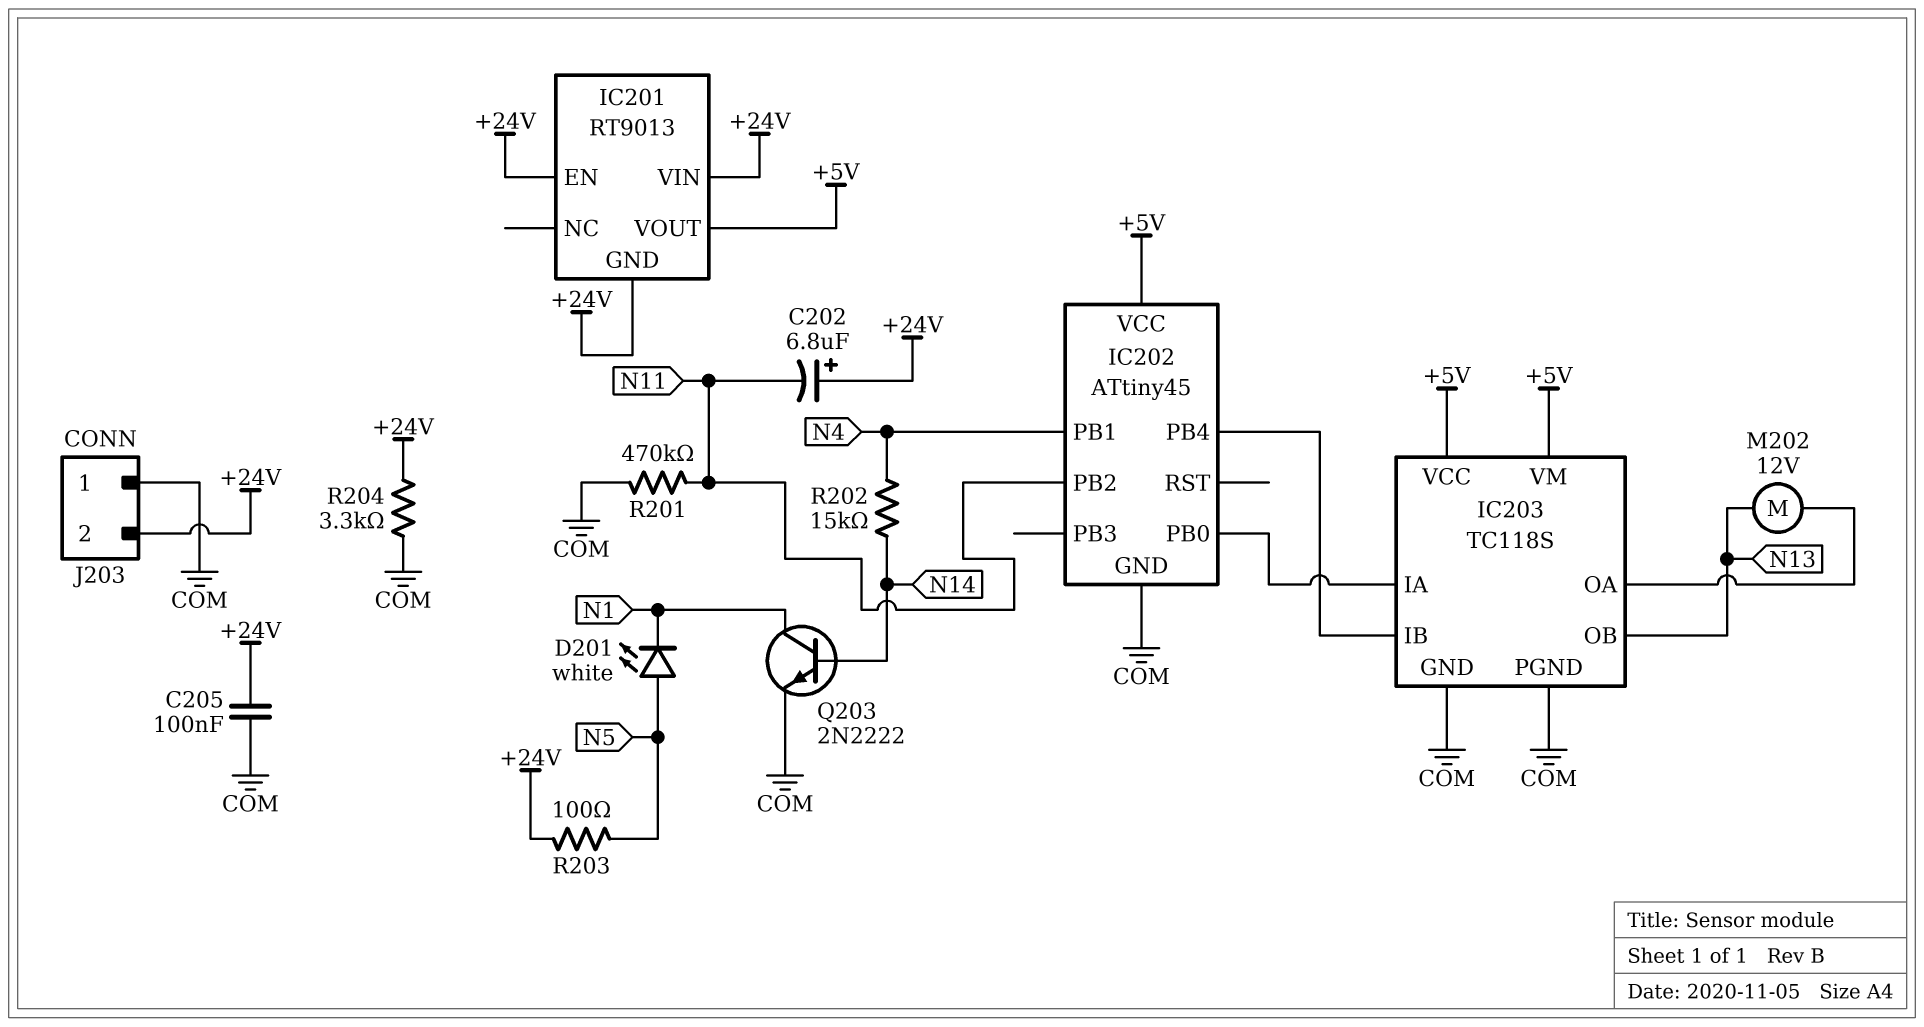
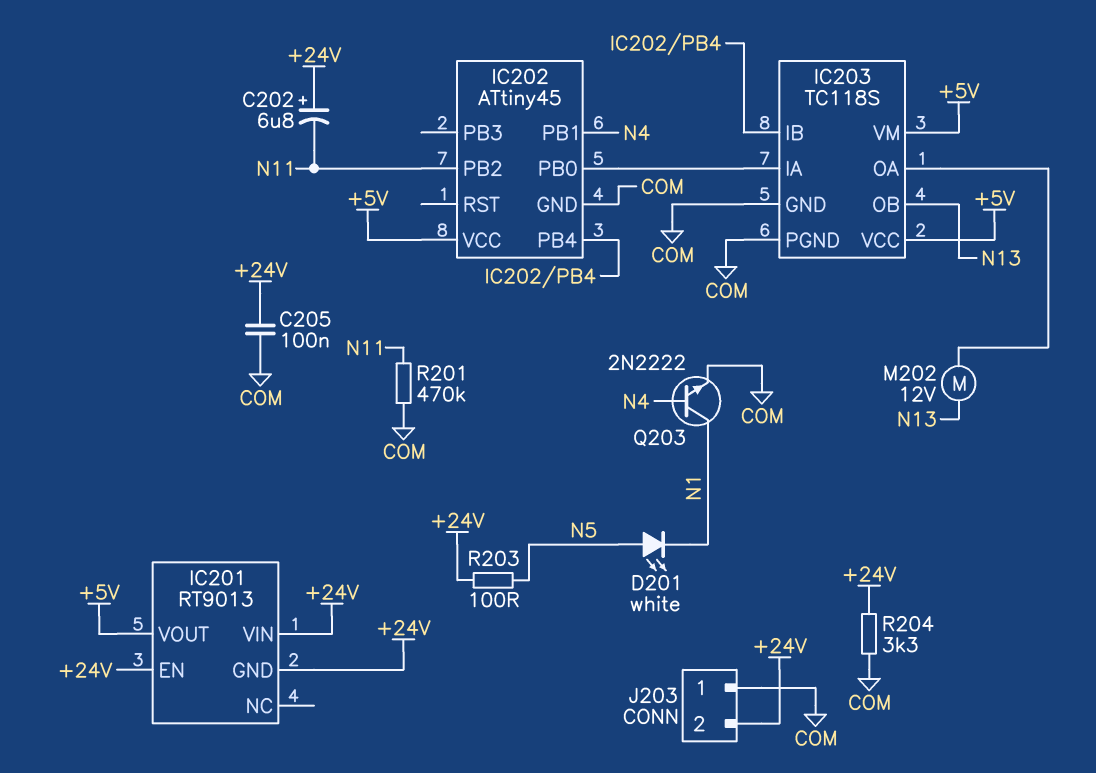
Q203: NPN 2N2222 (B N14, C N1, E COM) -> NPN 2N2222 (B N4, C N1, E COM)
R202: 15k (N4, N14) -> none

